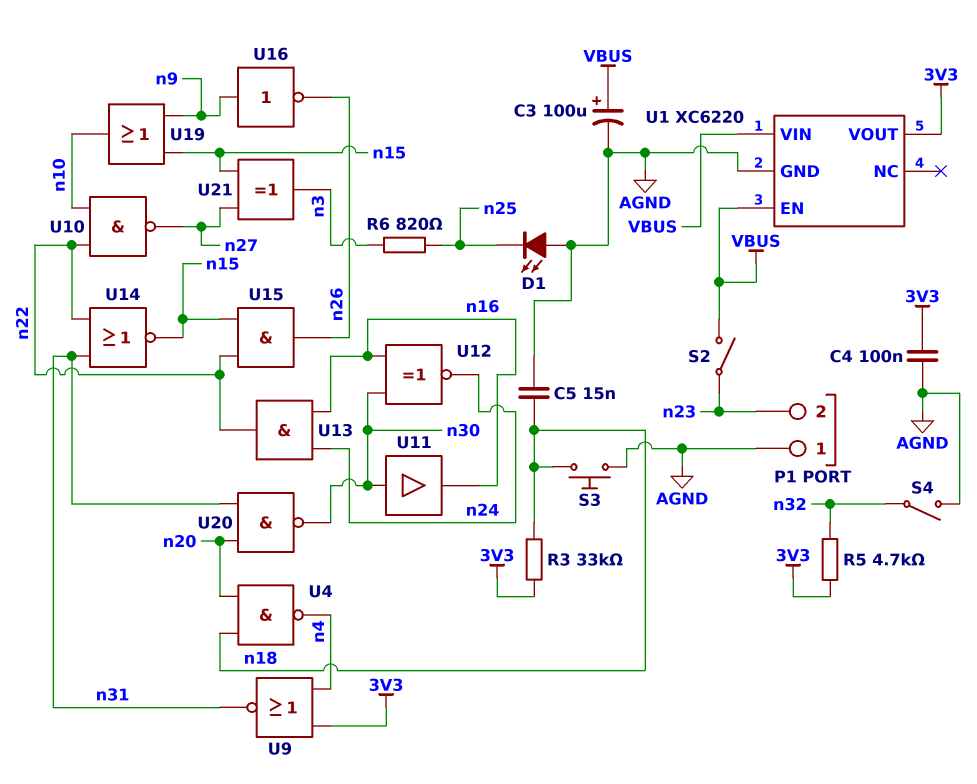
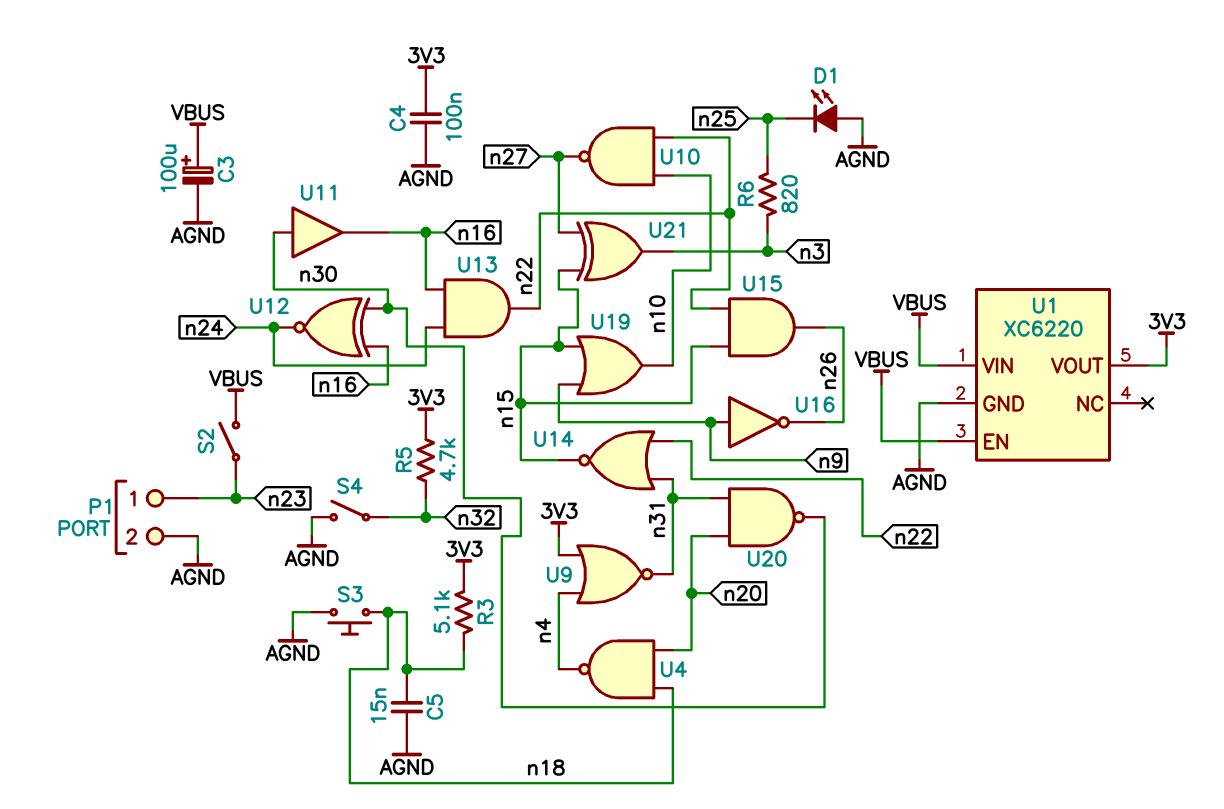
P1 pin 1: AGND -> n23
P1 pin 2: n23 -> AGND
R3: 33k (3V3, n18) -> 5.1k (3V3, n18)

